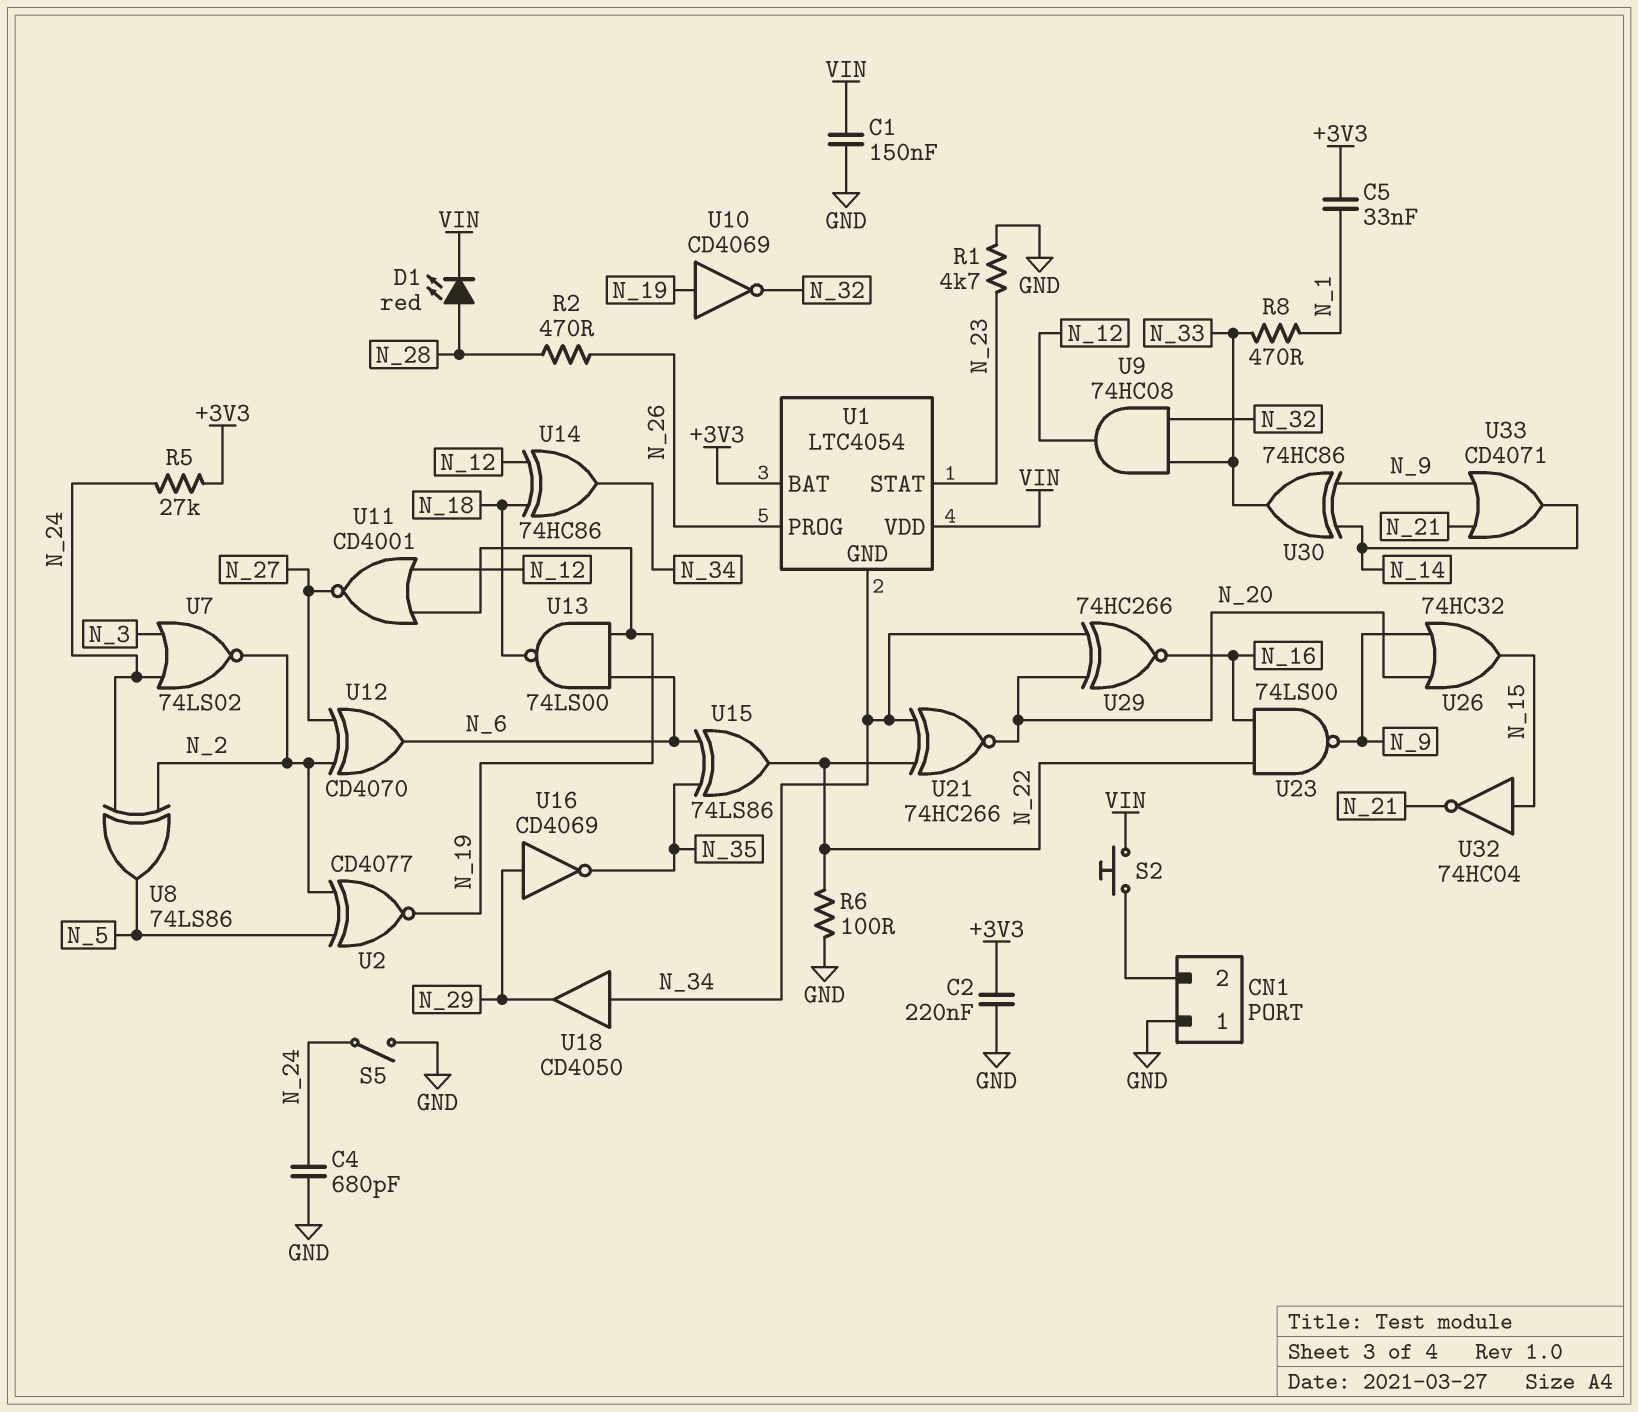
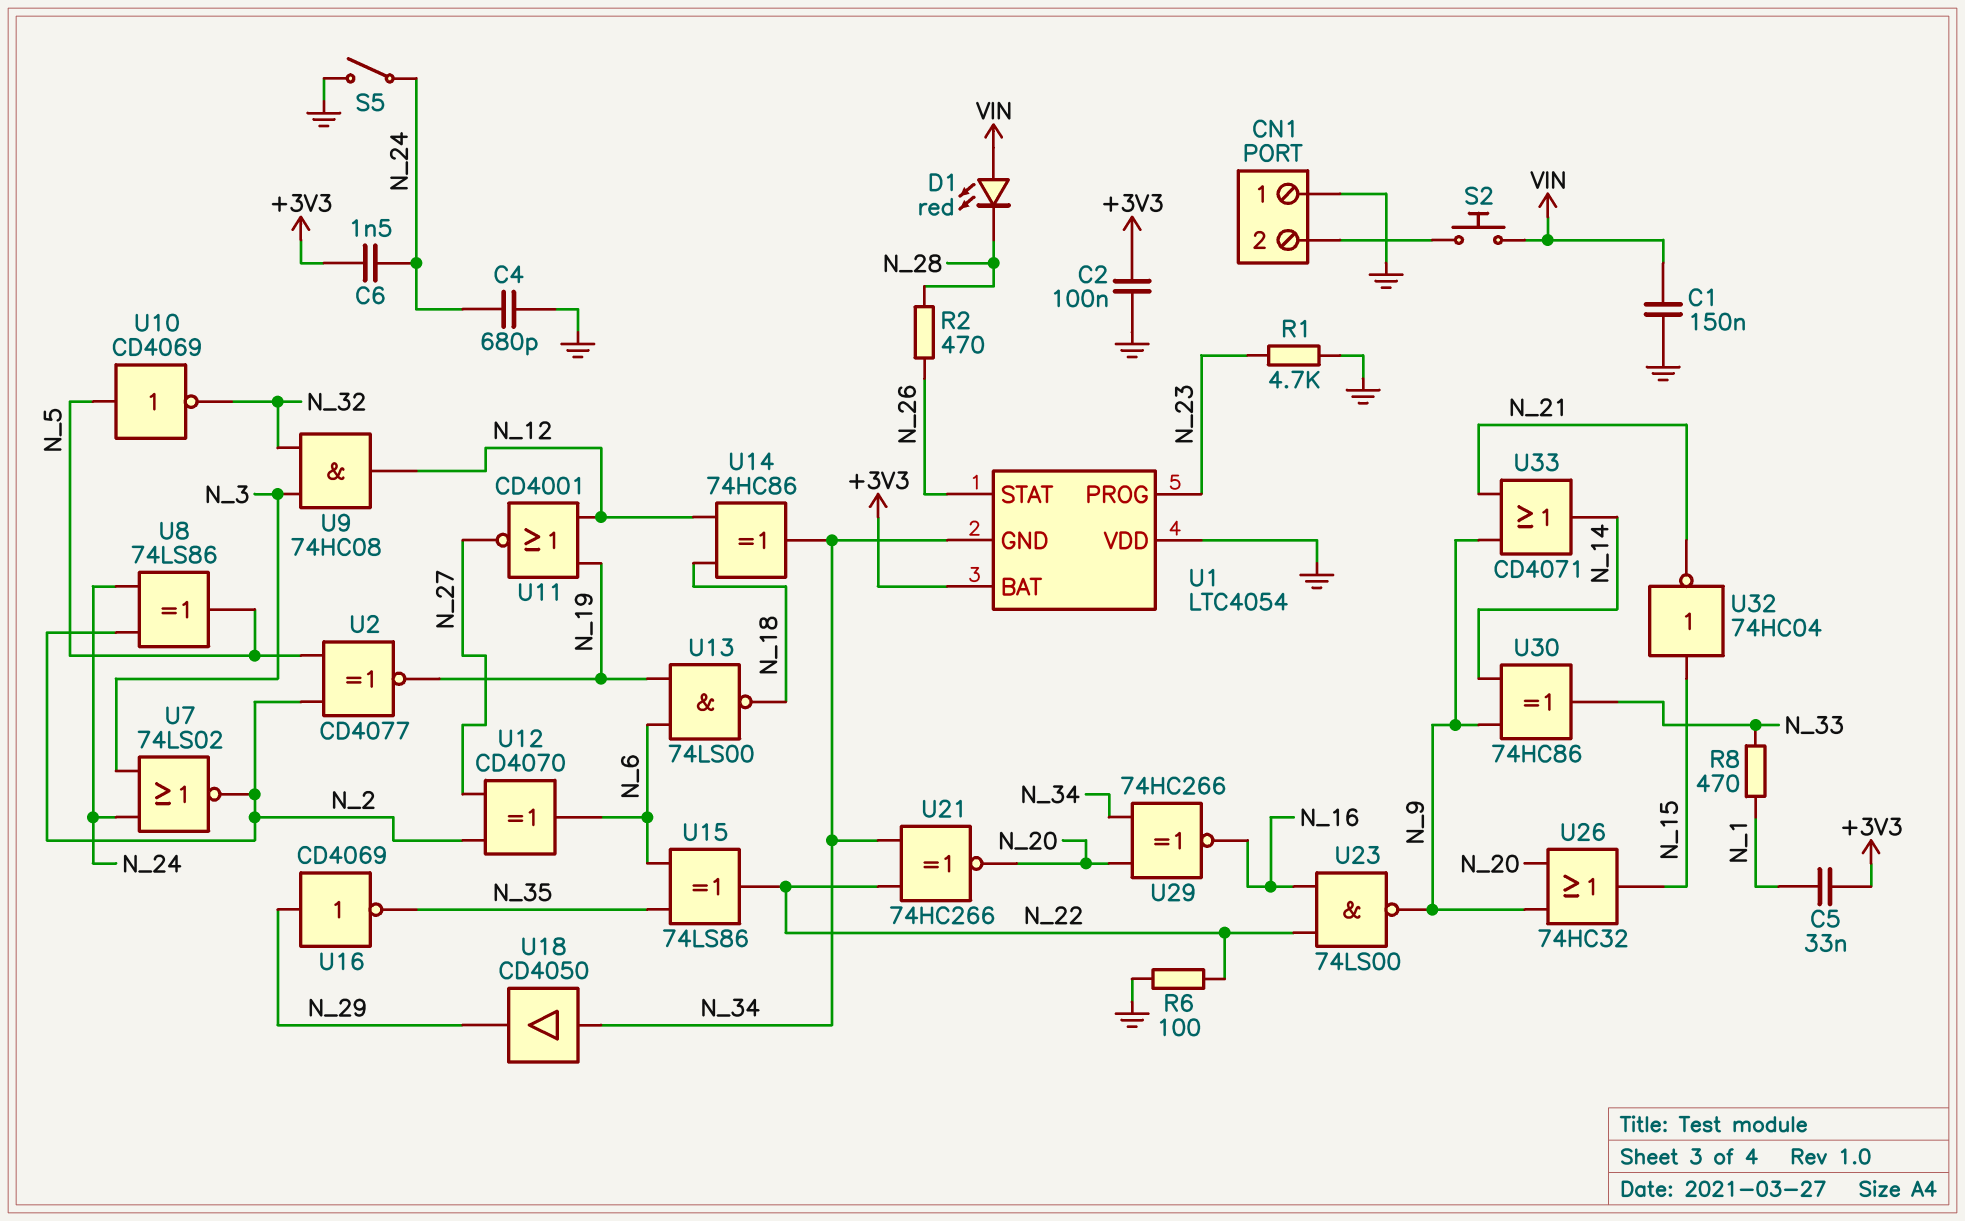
C2: 220nF (+3V3, GND) -> 100nF (+3V3, GND)
C6: none -> 1.5nF (+3V3, N_24)
D1: LED red (A N_28, K VIN) -> LED red (A VIN, K N_28)
R5: 27k (+3V3, N_24) -> none
U1 pin PROG: N_26 -> N_23
U1 pin STAT: N_23 -> N_26
U1 pin VDD: VIN -> GND
U9: AND 74HC08 (in N_32, in N_33, out N_12) -> AND 74HC08 (in N_3, in N_32, out N_12)
U10: NOT CD4069 (in N_19, out N_32) -> NOT CD4069 (in N_5, out N_32)

